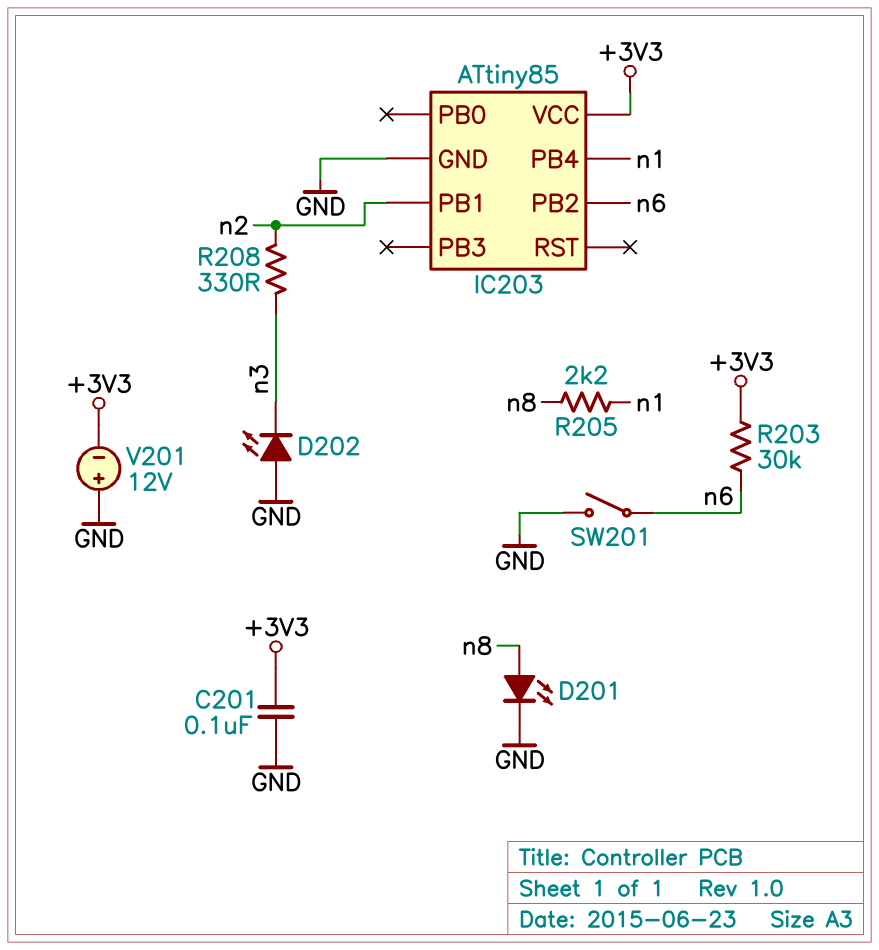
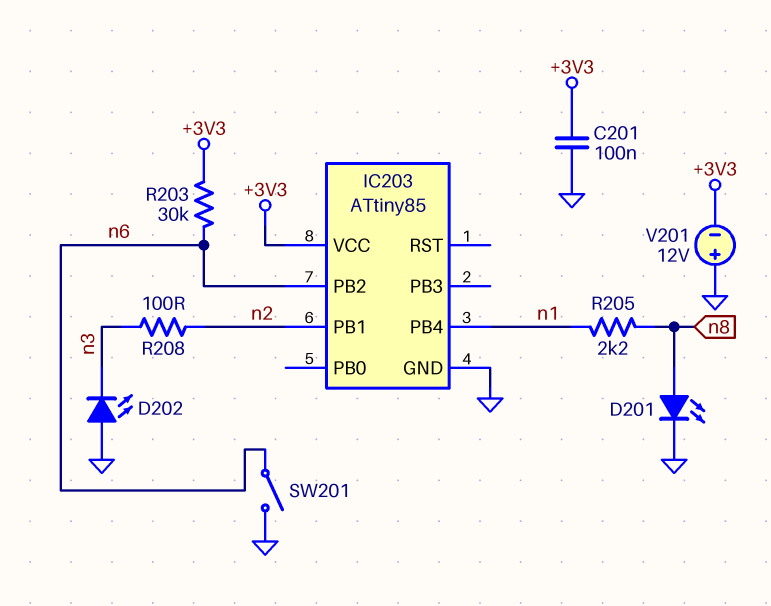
R208: 330 (n2, n3) -> 100 (n2, n3)

